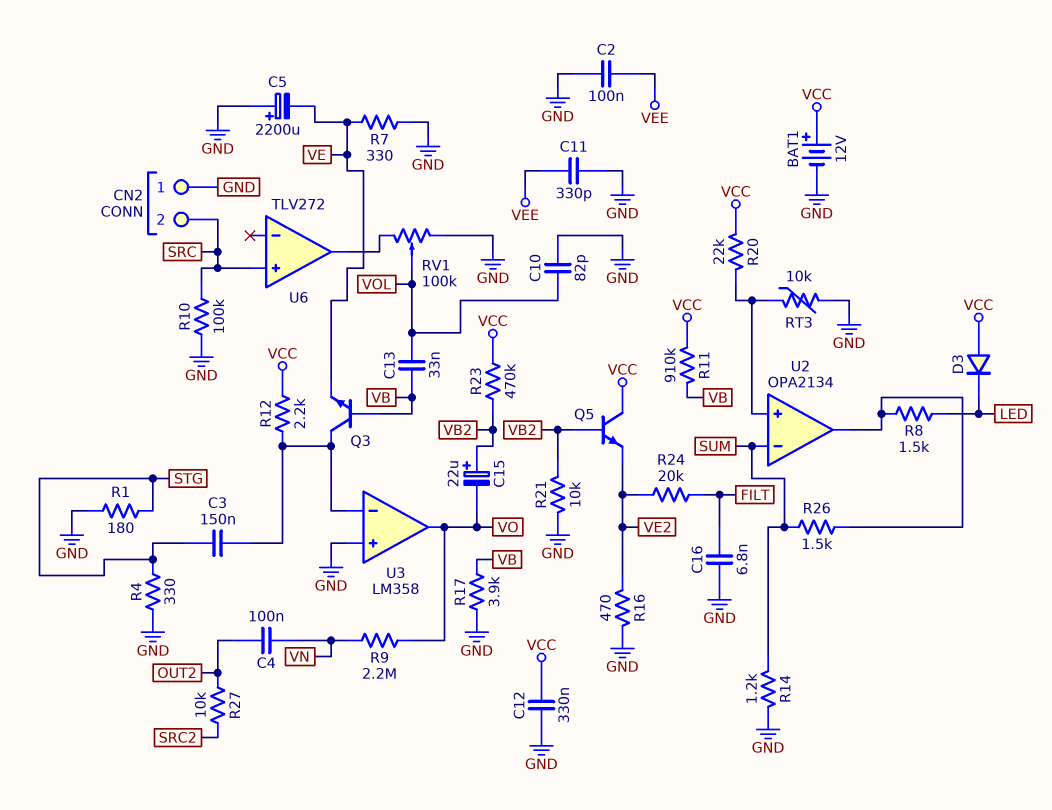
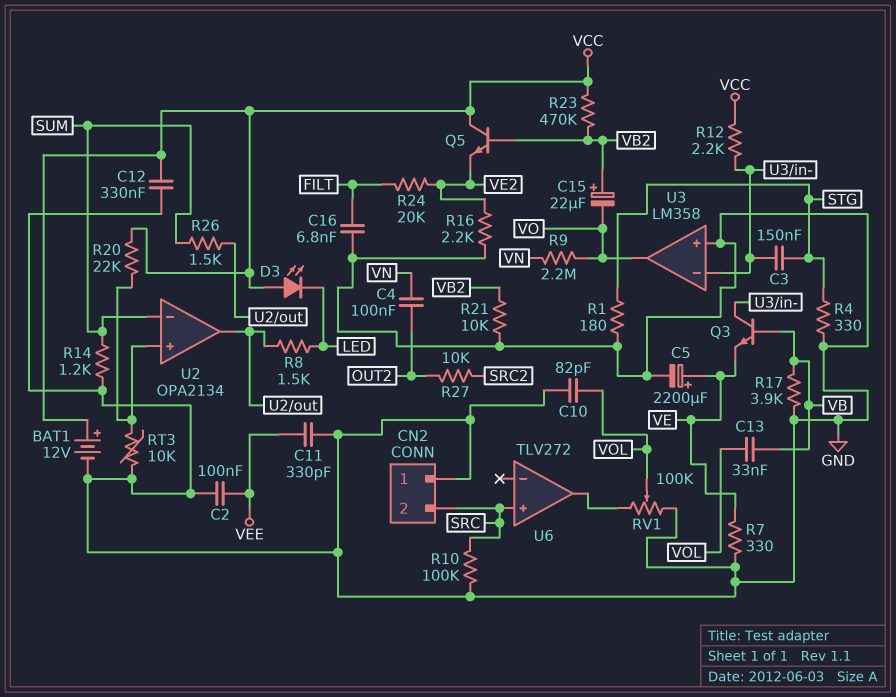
C5: 2200uF (plus GND, minus VE) -> 2200uF (plus VE, minus GND)
D3: diode (A VCC, K LED) -> LED (A VCC, K LED)
R11: 910k (VB, VCC) -> none
R16: 470 (GND, VE2) -> 2.2k (GND, VE2)

